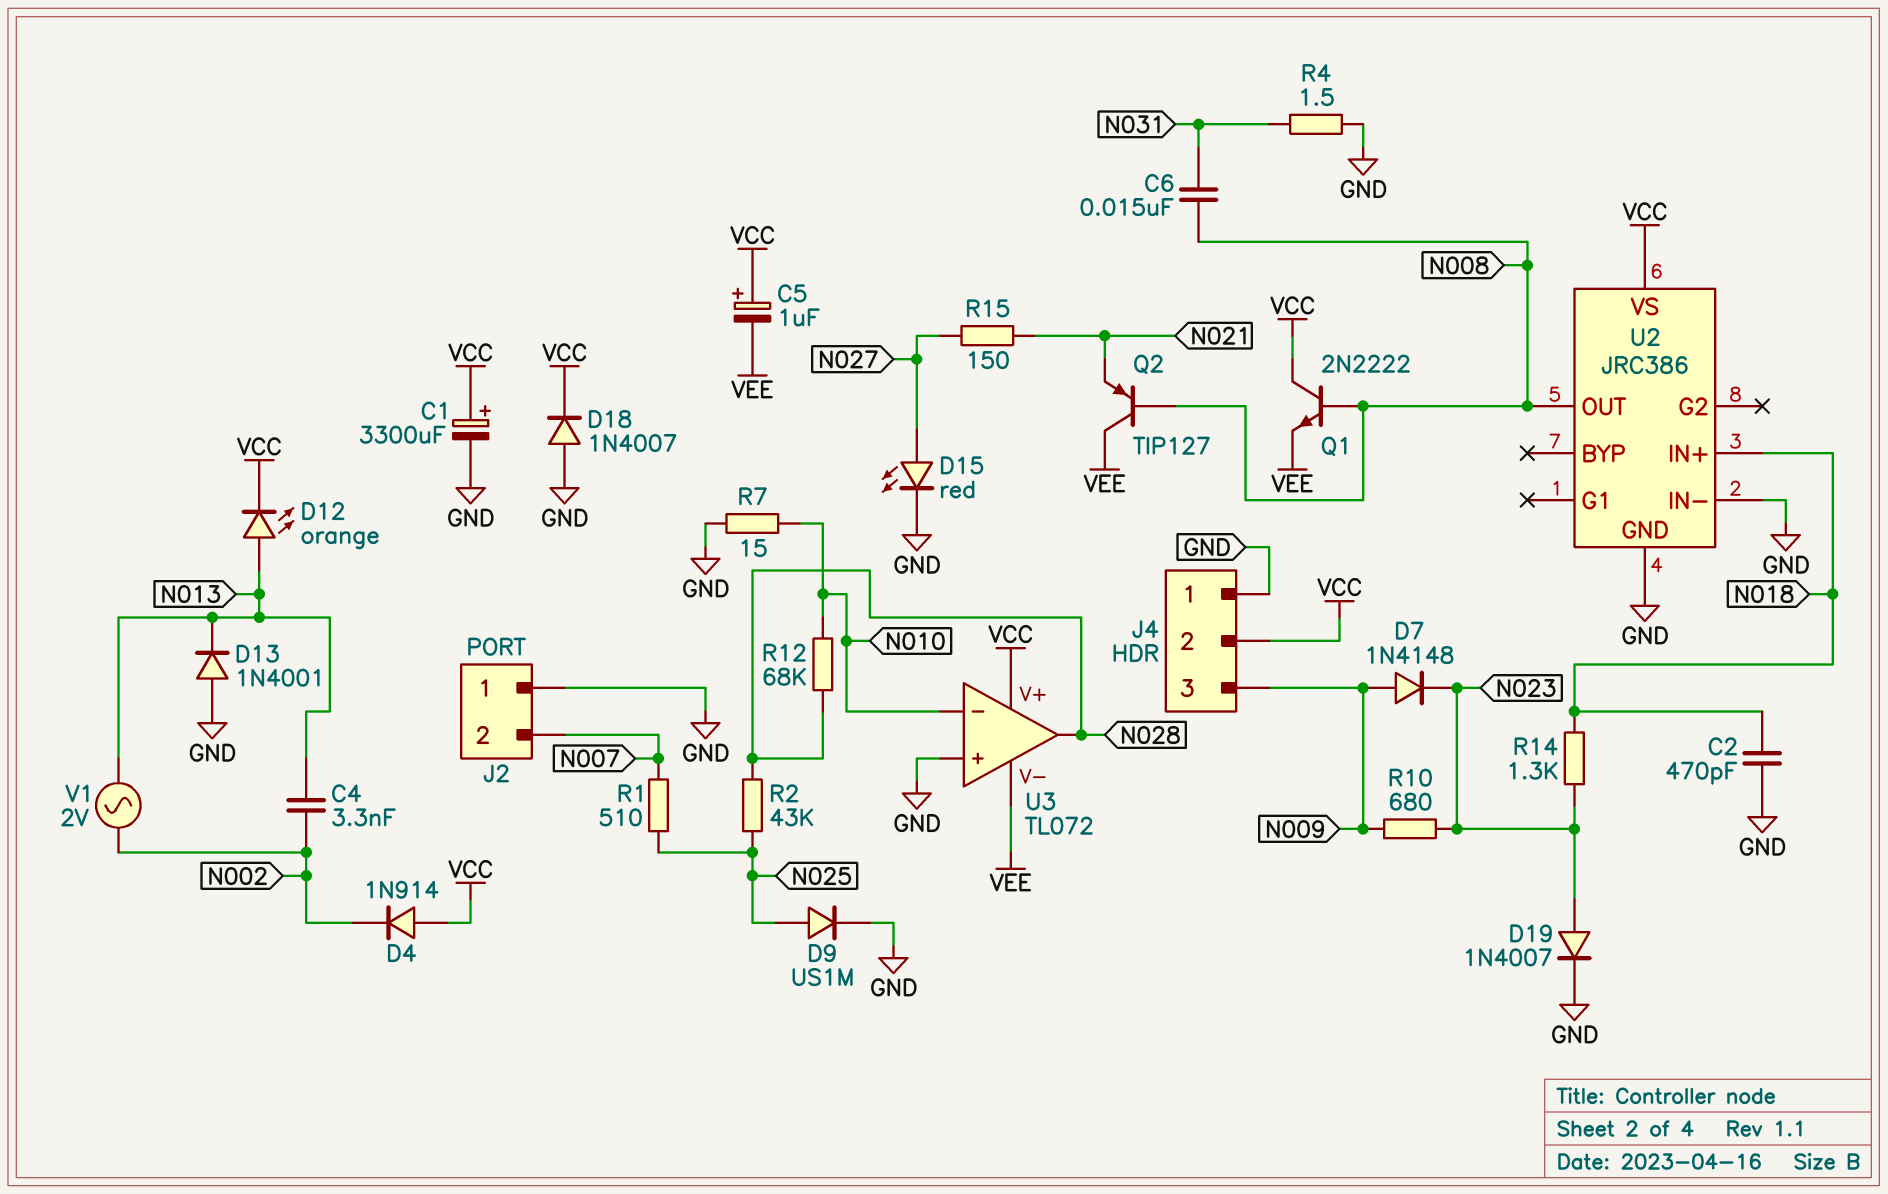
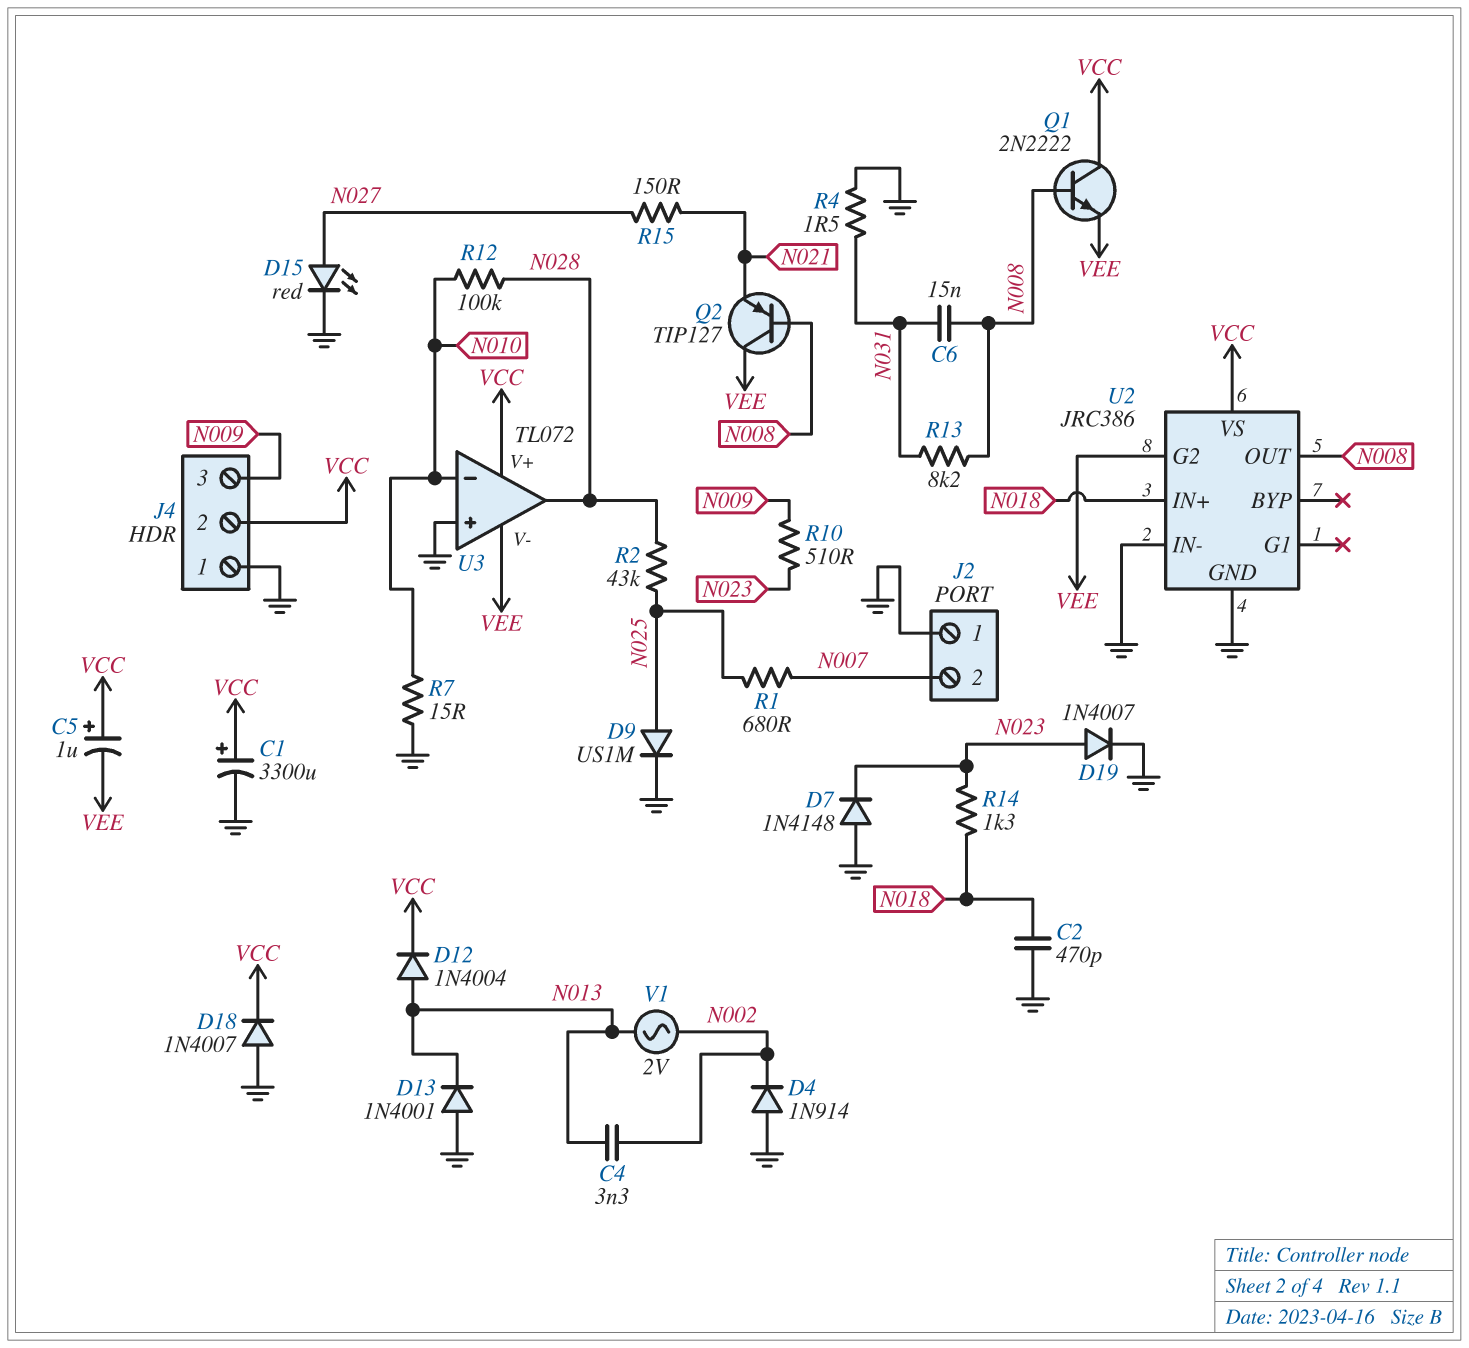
D4: diode 1N914 (A VCC, K N002) -> diode 1N914 (A GND, K N002)
D7: diode 1N4148 (A N009, K N023) -> diode 1N4148 (A GND, K N023)
D12: LED orange (A N013, K VCC) -> diode 1N4004 (A N013, K VCC)
R1: 510 (N007, N025) -> 680 (N007, N025)
R10: 680 (N009, N023) -> 510 (N009, N023)
R12: 68k (N010, N028) -> 100k (N010, N028)
R13: none -> 8.2k (N008, N031)
U2 pin G2: none -> VEE

